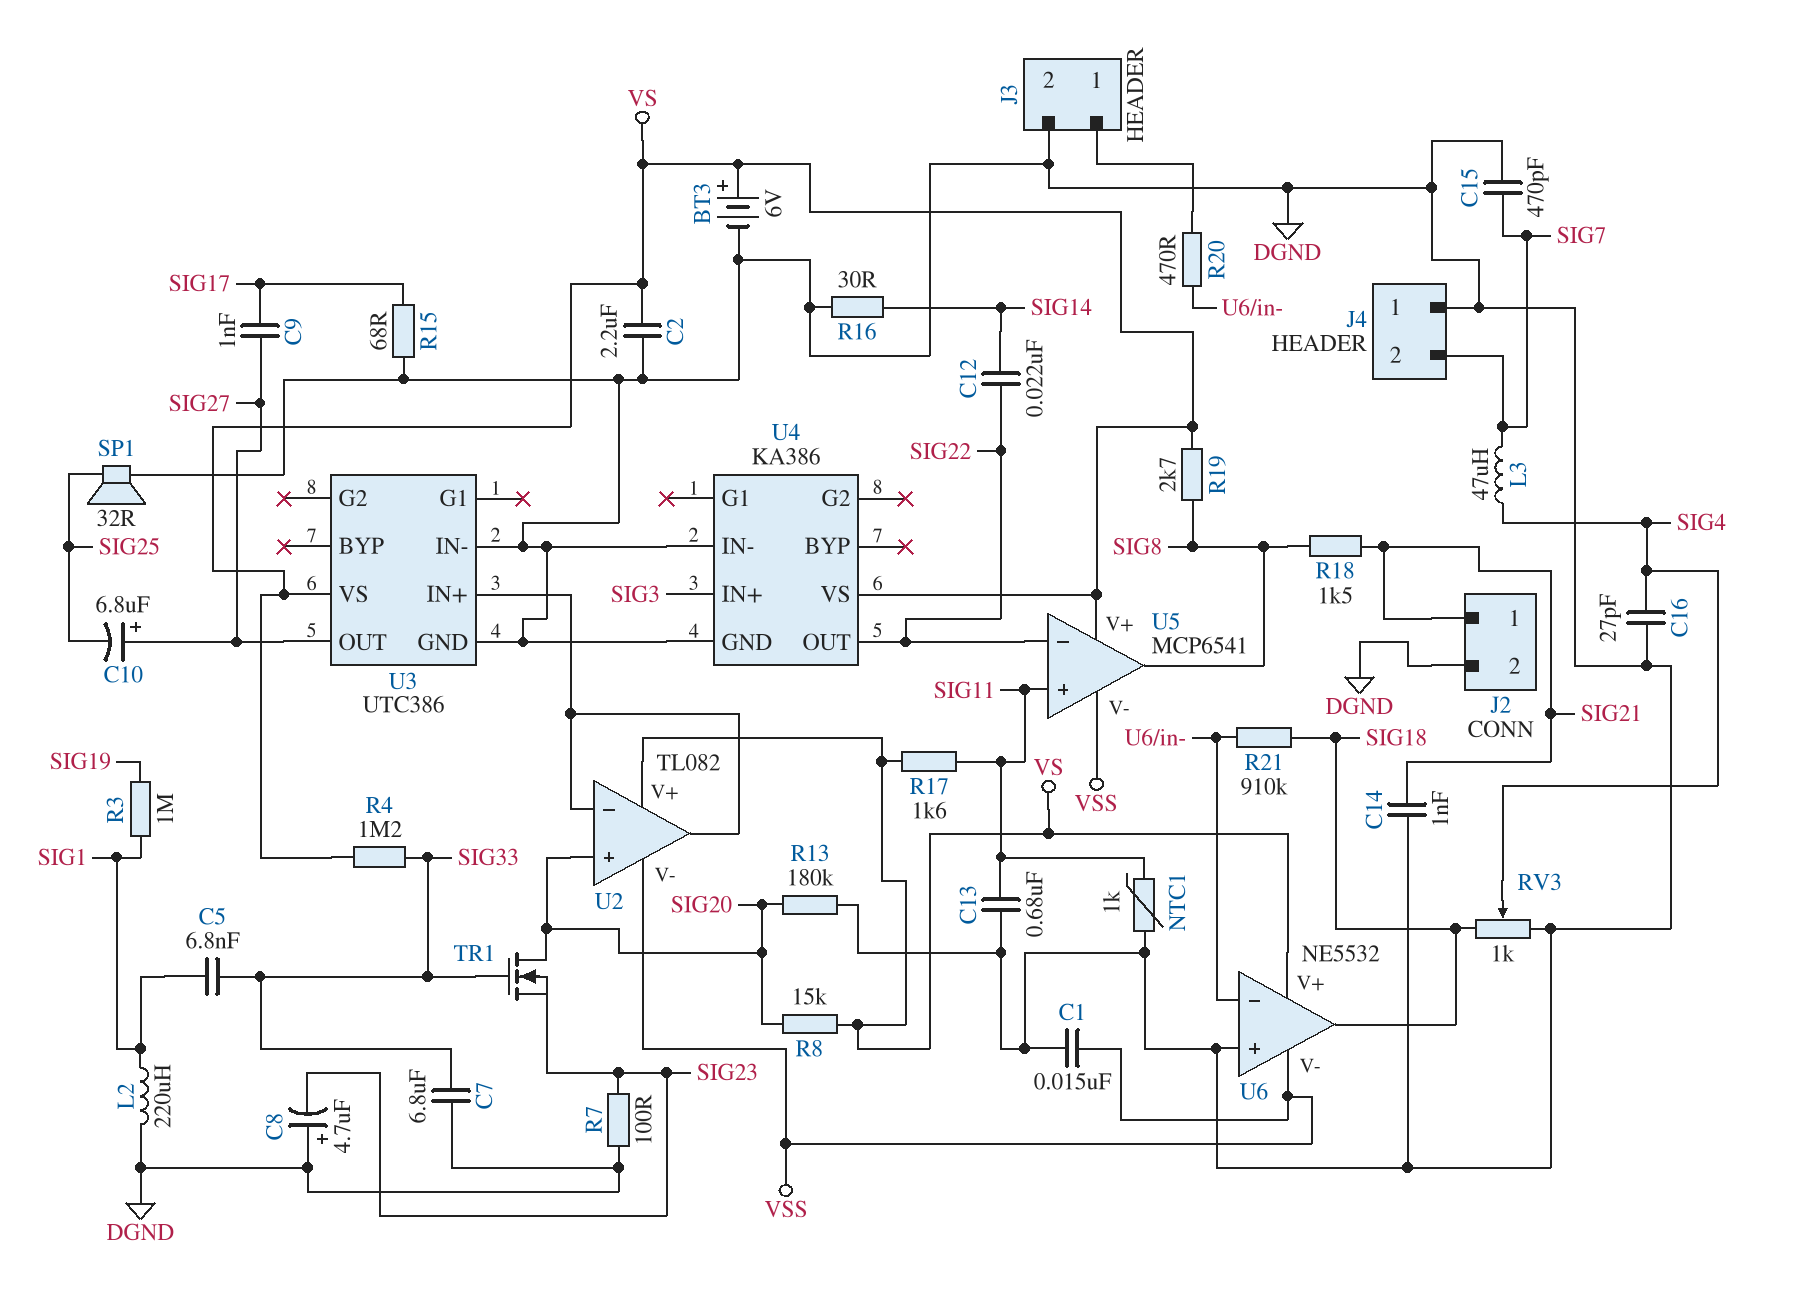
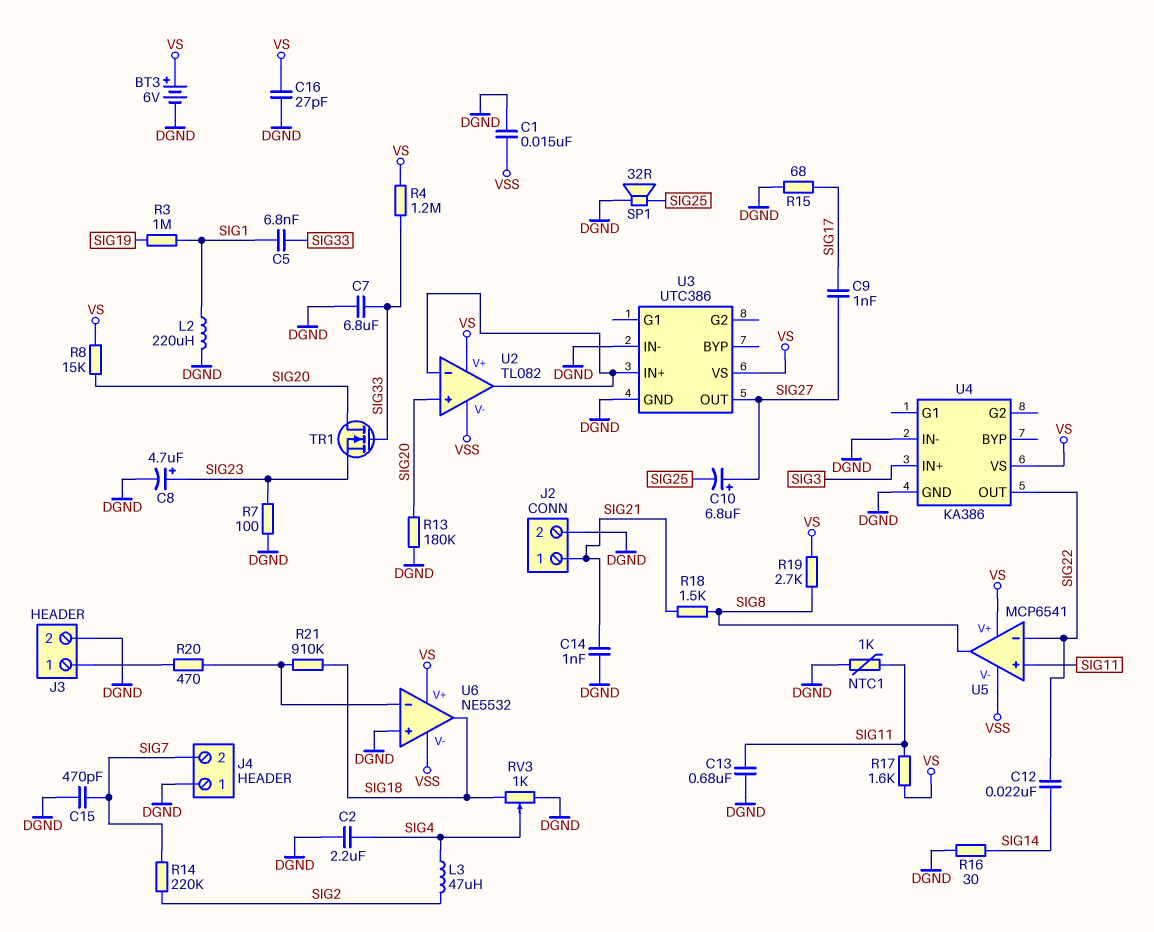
C2: 2.2uF (DGND, VS) -> 2.2uF (DGND, SIG4)
C8: 4.7uF (plus DGND, minus SIG23) -> 4.7uF (plus SIG23, minus DGND)
C16: 27pF (DGND, SIG4) -> 27pF (DGND, VS)
L3: 47uH (SIG4, SIG7) -> 47uH (SIG2, SIG4)
R14: none -> 220k (SIG2, SIG7)

